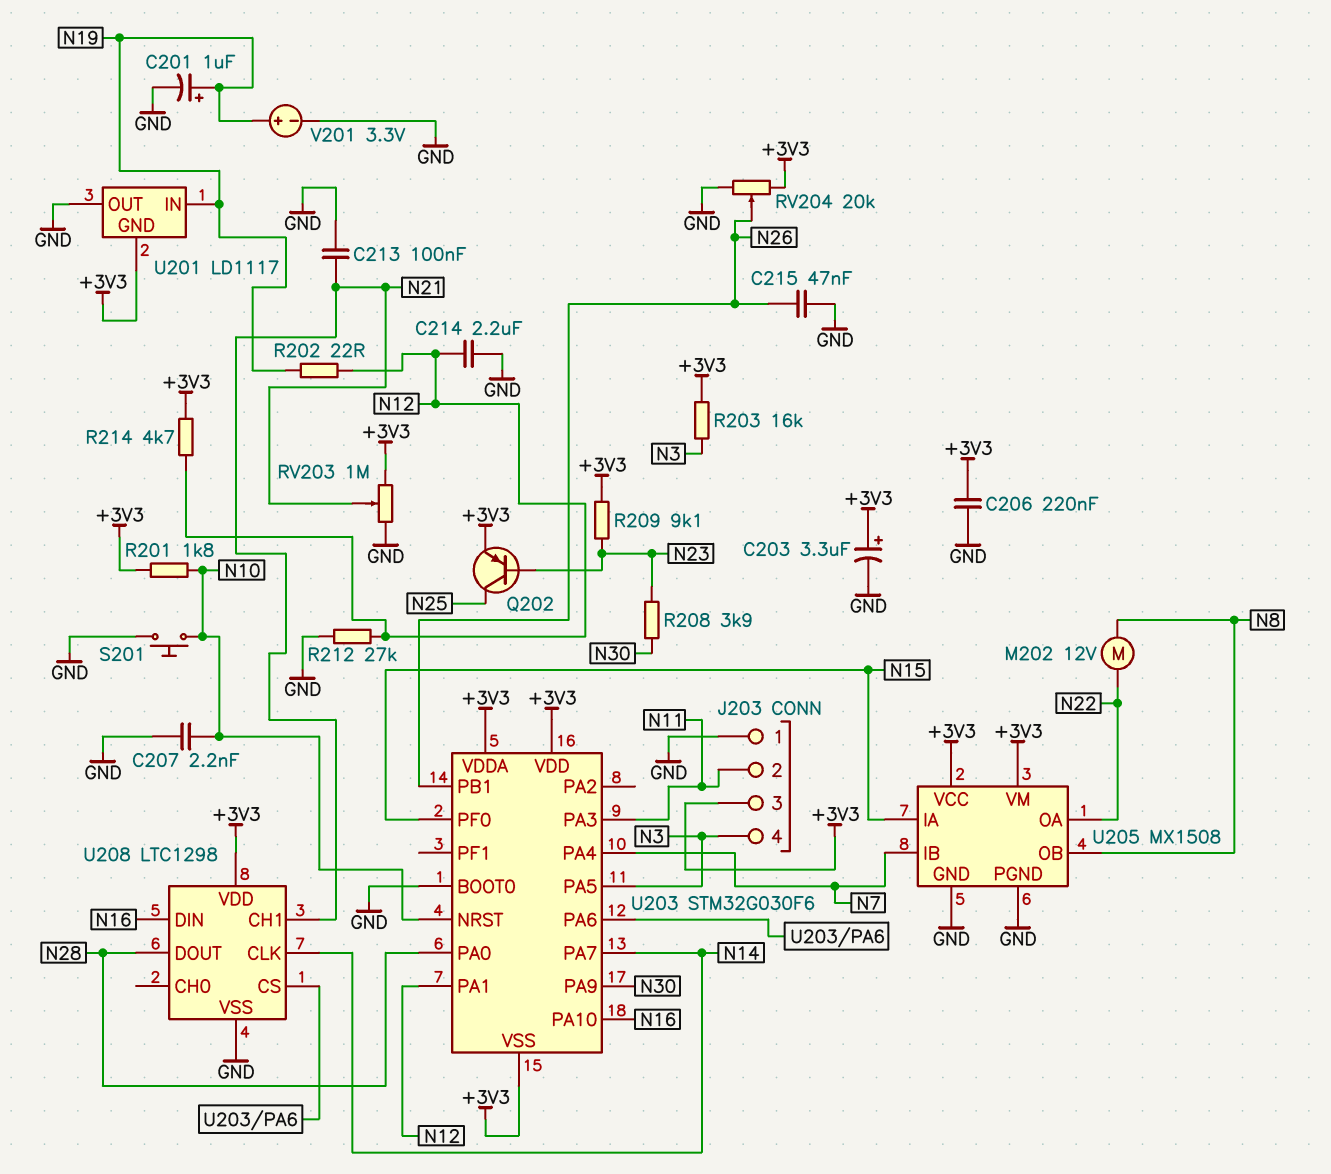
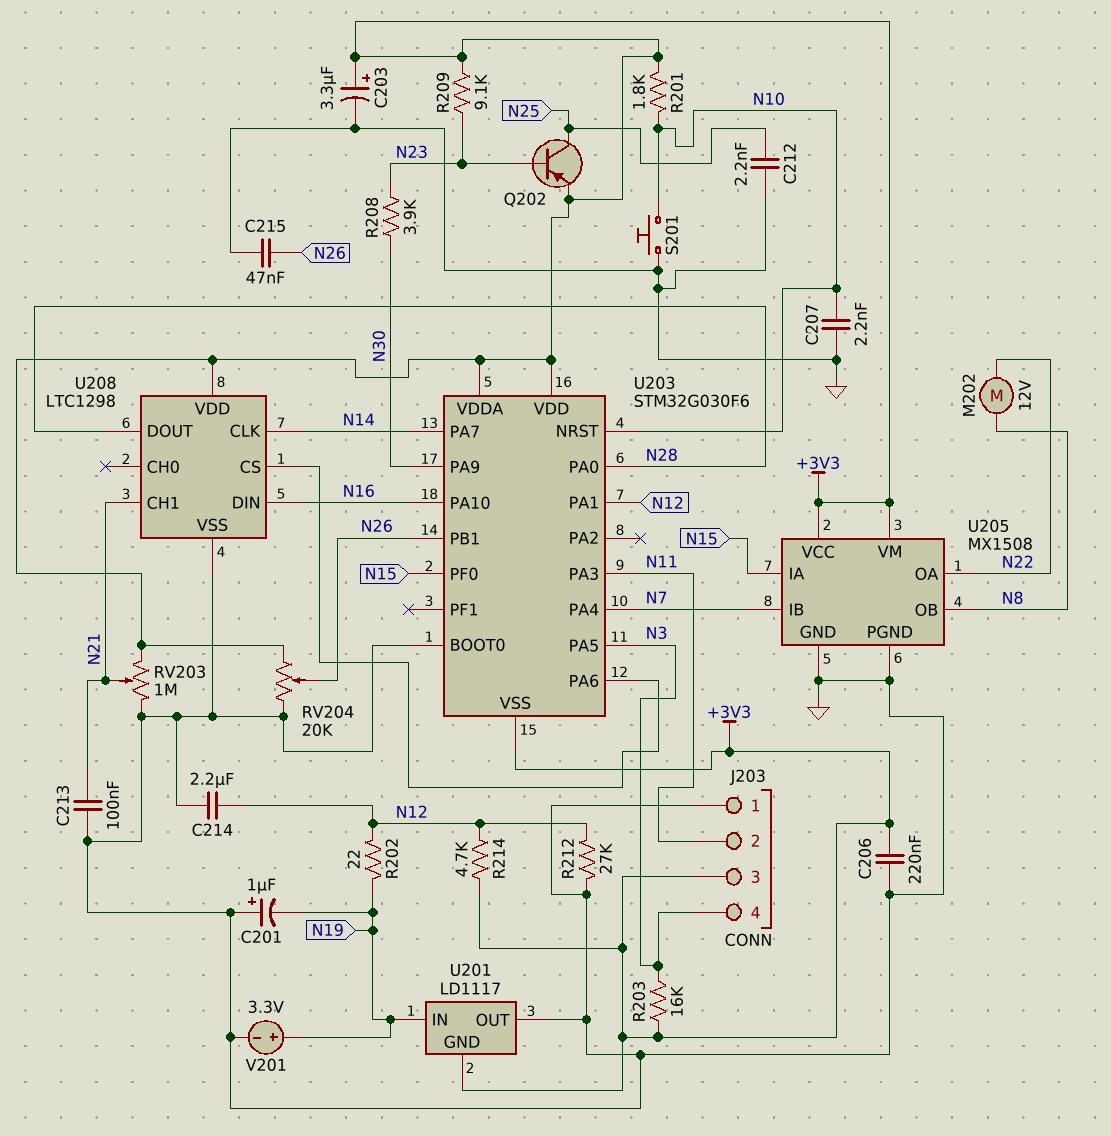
C201: 1uF (plus N19, minus GND) -> 1uF (plus GND, minus N19)
C212: none -> 2.2nF (GND, N25)

